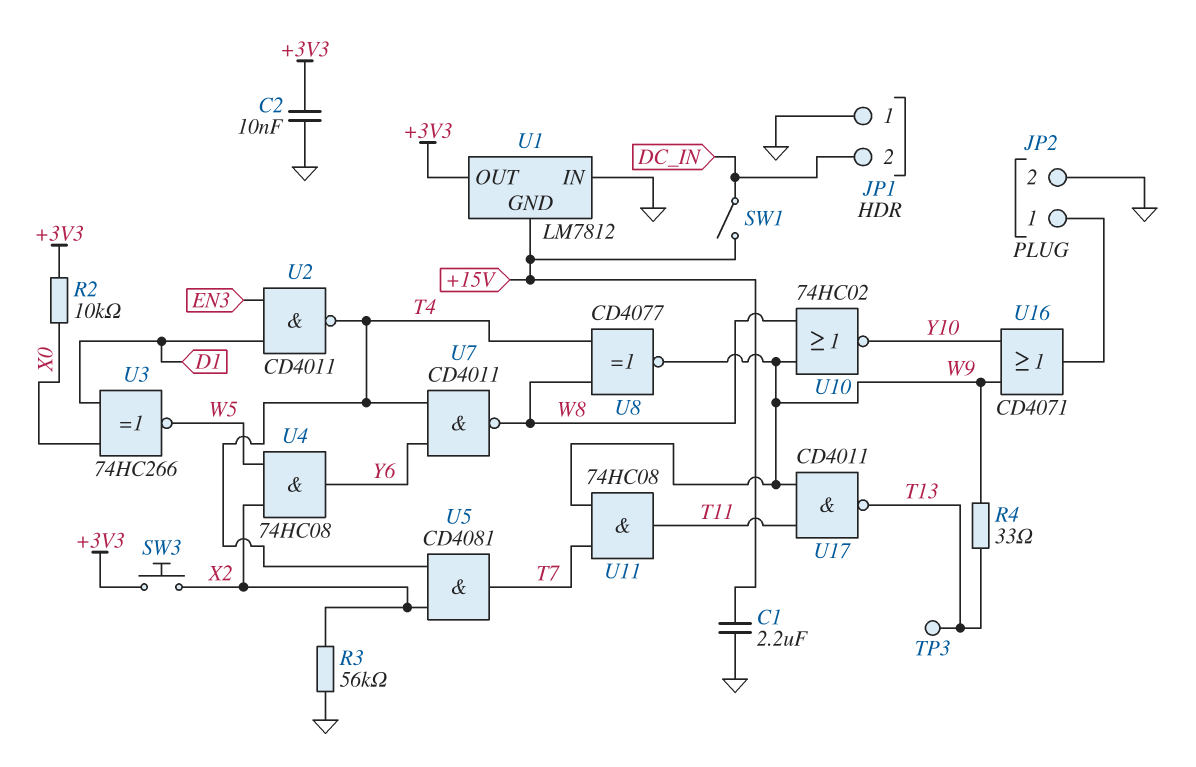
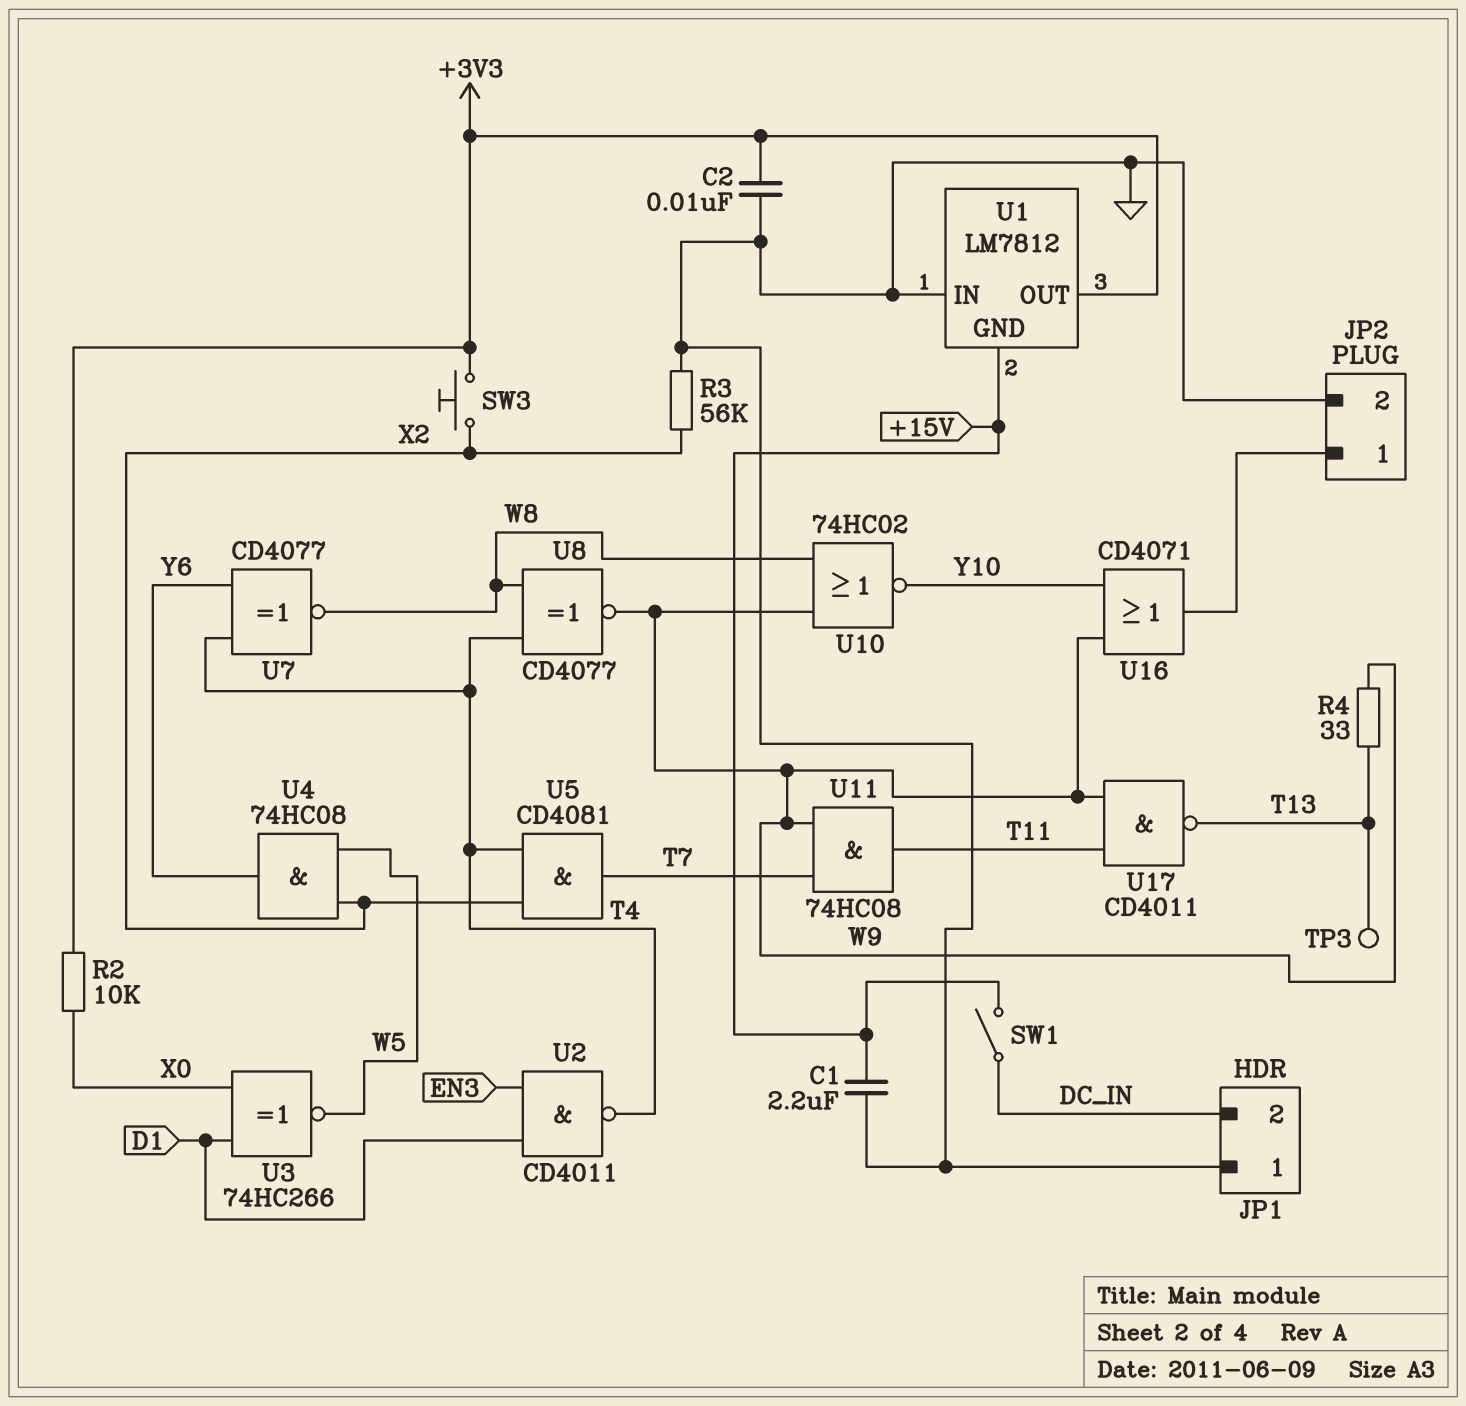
U7: NAND CD4011 (in T4, in Y6, out W8) -> XNOR CD4077 (in T4, in Y6, out W8)

